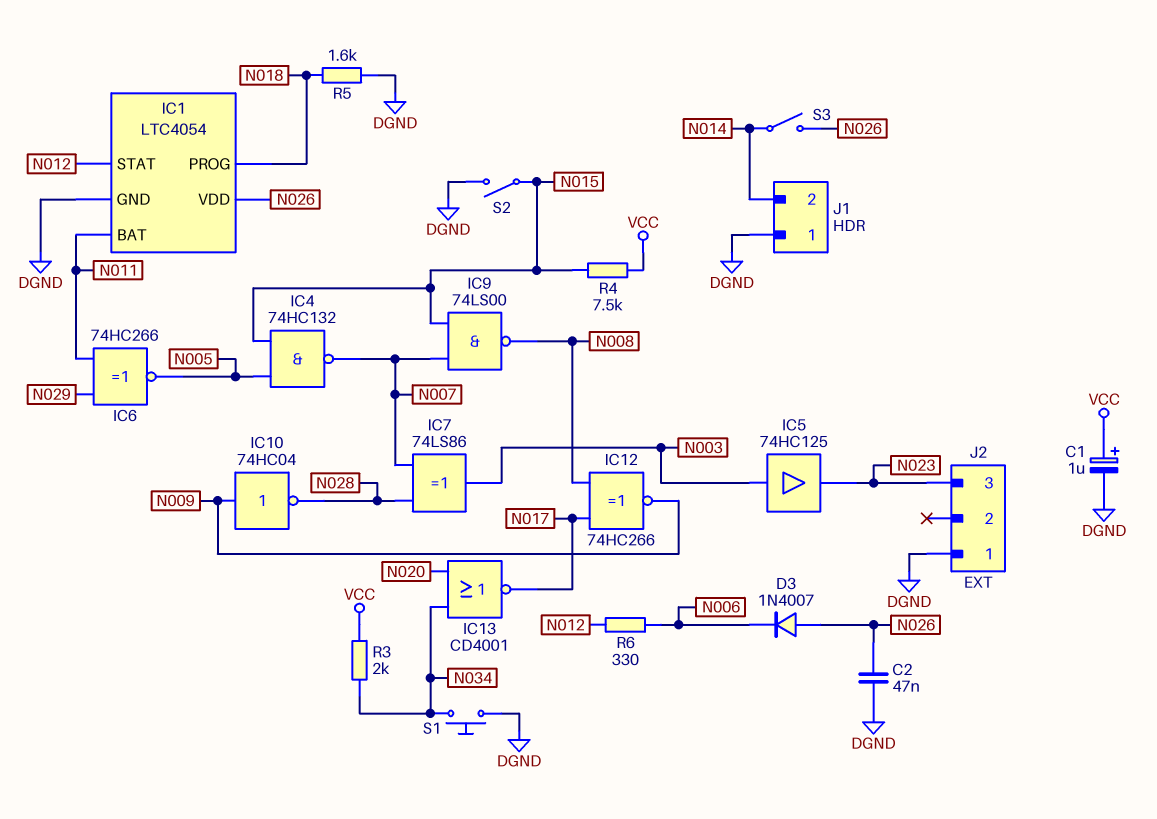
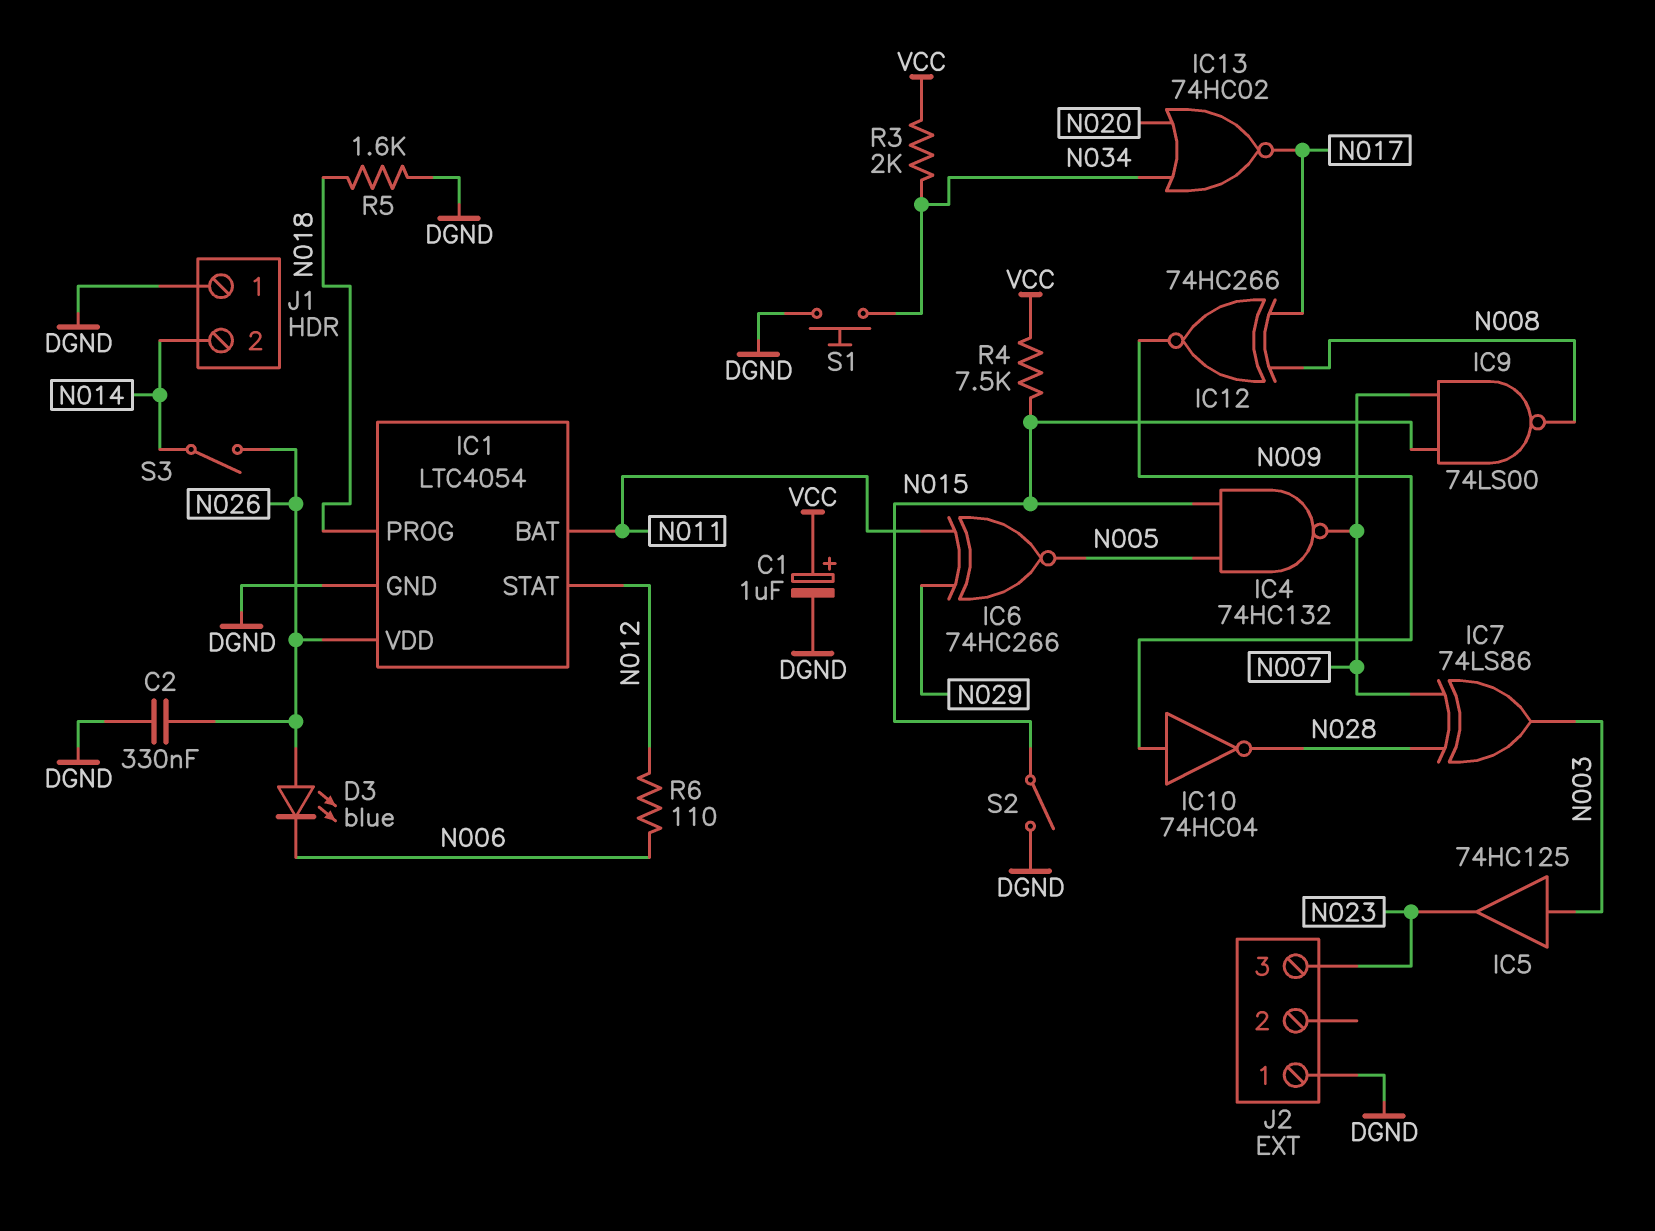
C2: 47nF (DGND, N026) -> 330nF (DGND, N026)
D3: diode 1N4007 (A N026, K N006) -> LED blue (A N026, K N006)
IC13: NOR CD4001 (in N020, in N034, out N017) -> NOR 74HC02 (in N020, in N034, out N017)
R6: 330 (N006, N012) -> 110 (N006, N012)

